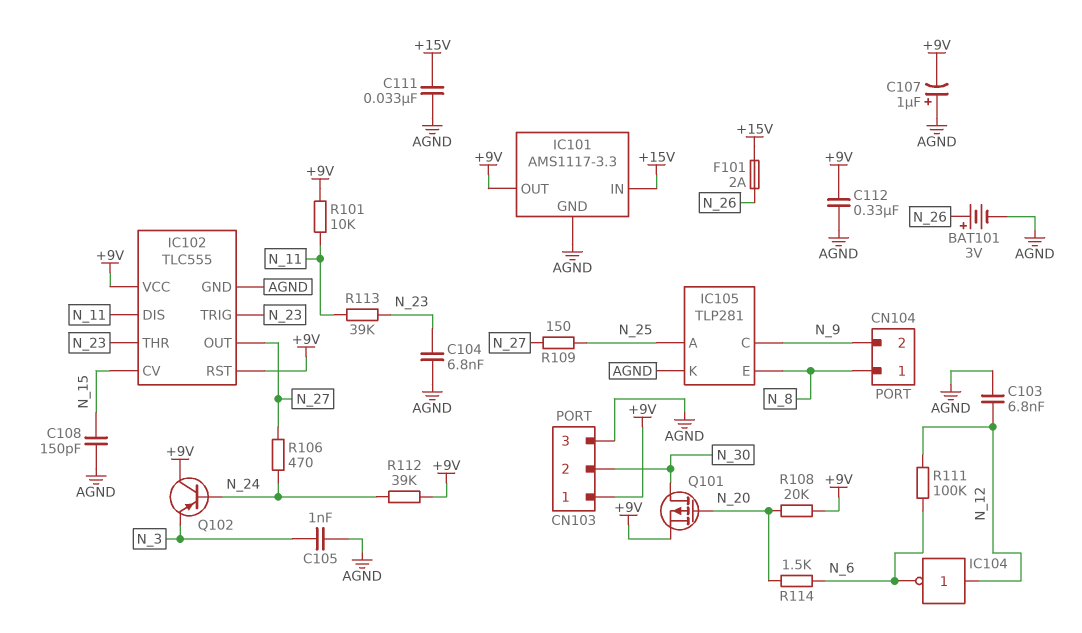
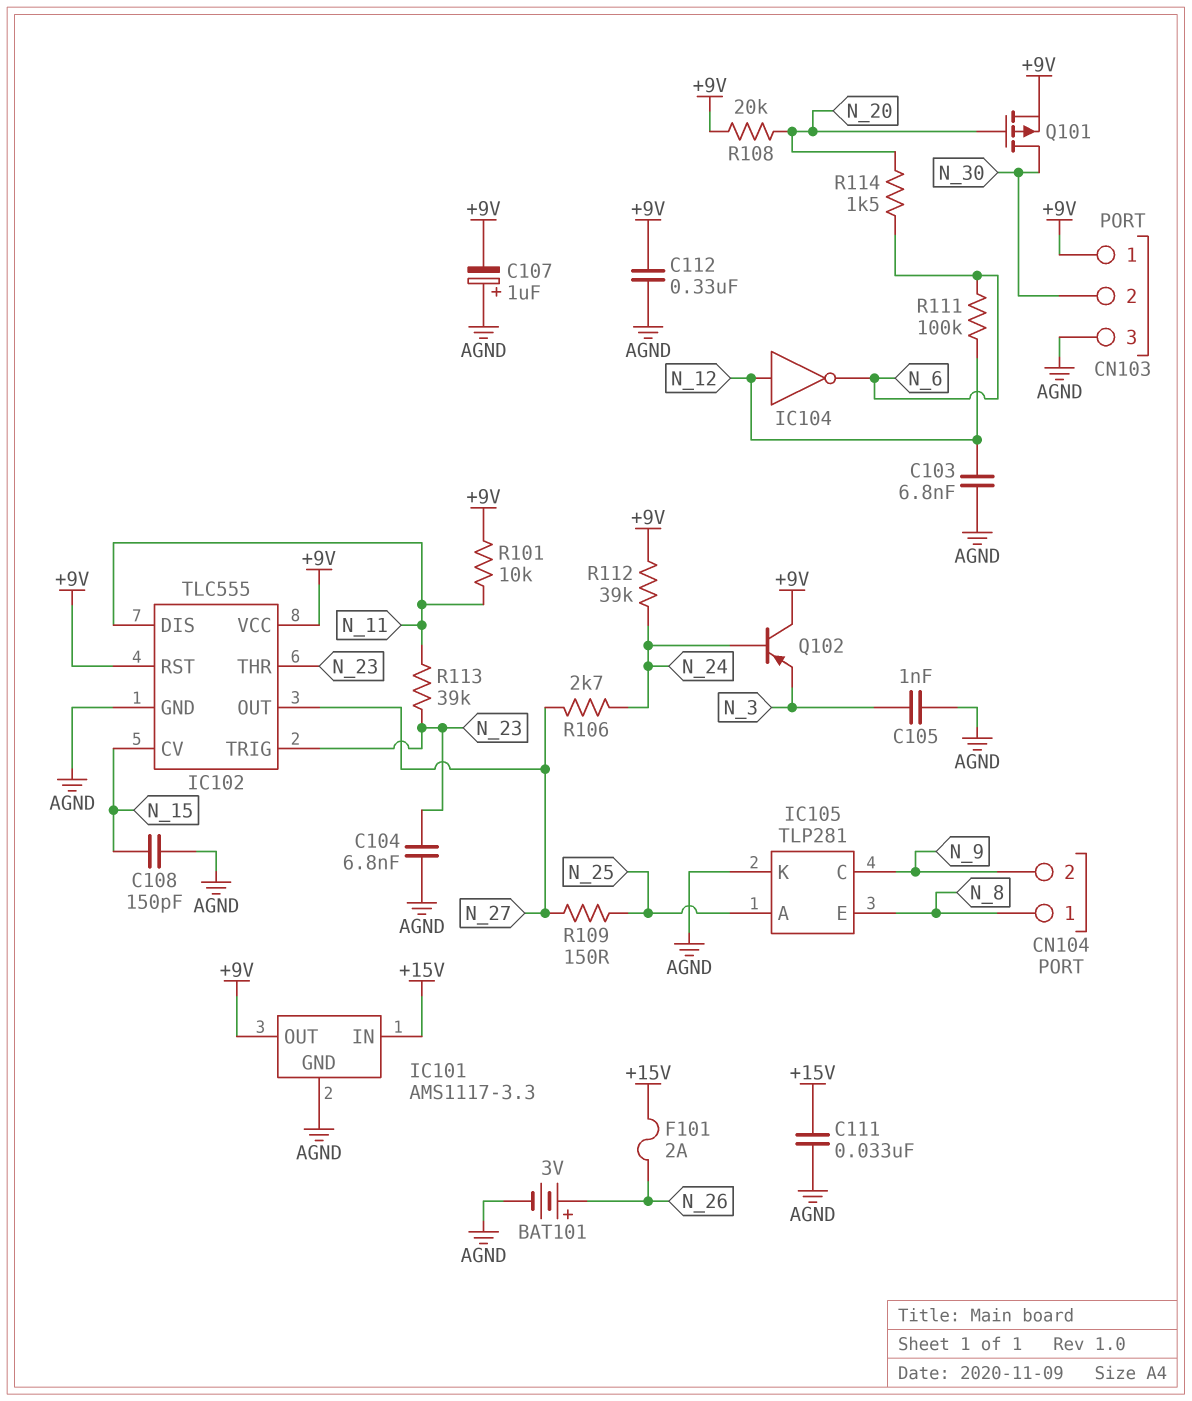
R106: 470 (N_24, N_27) -> 2.7k (N_24, N_27)

